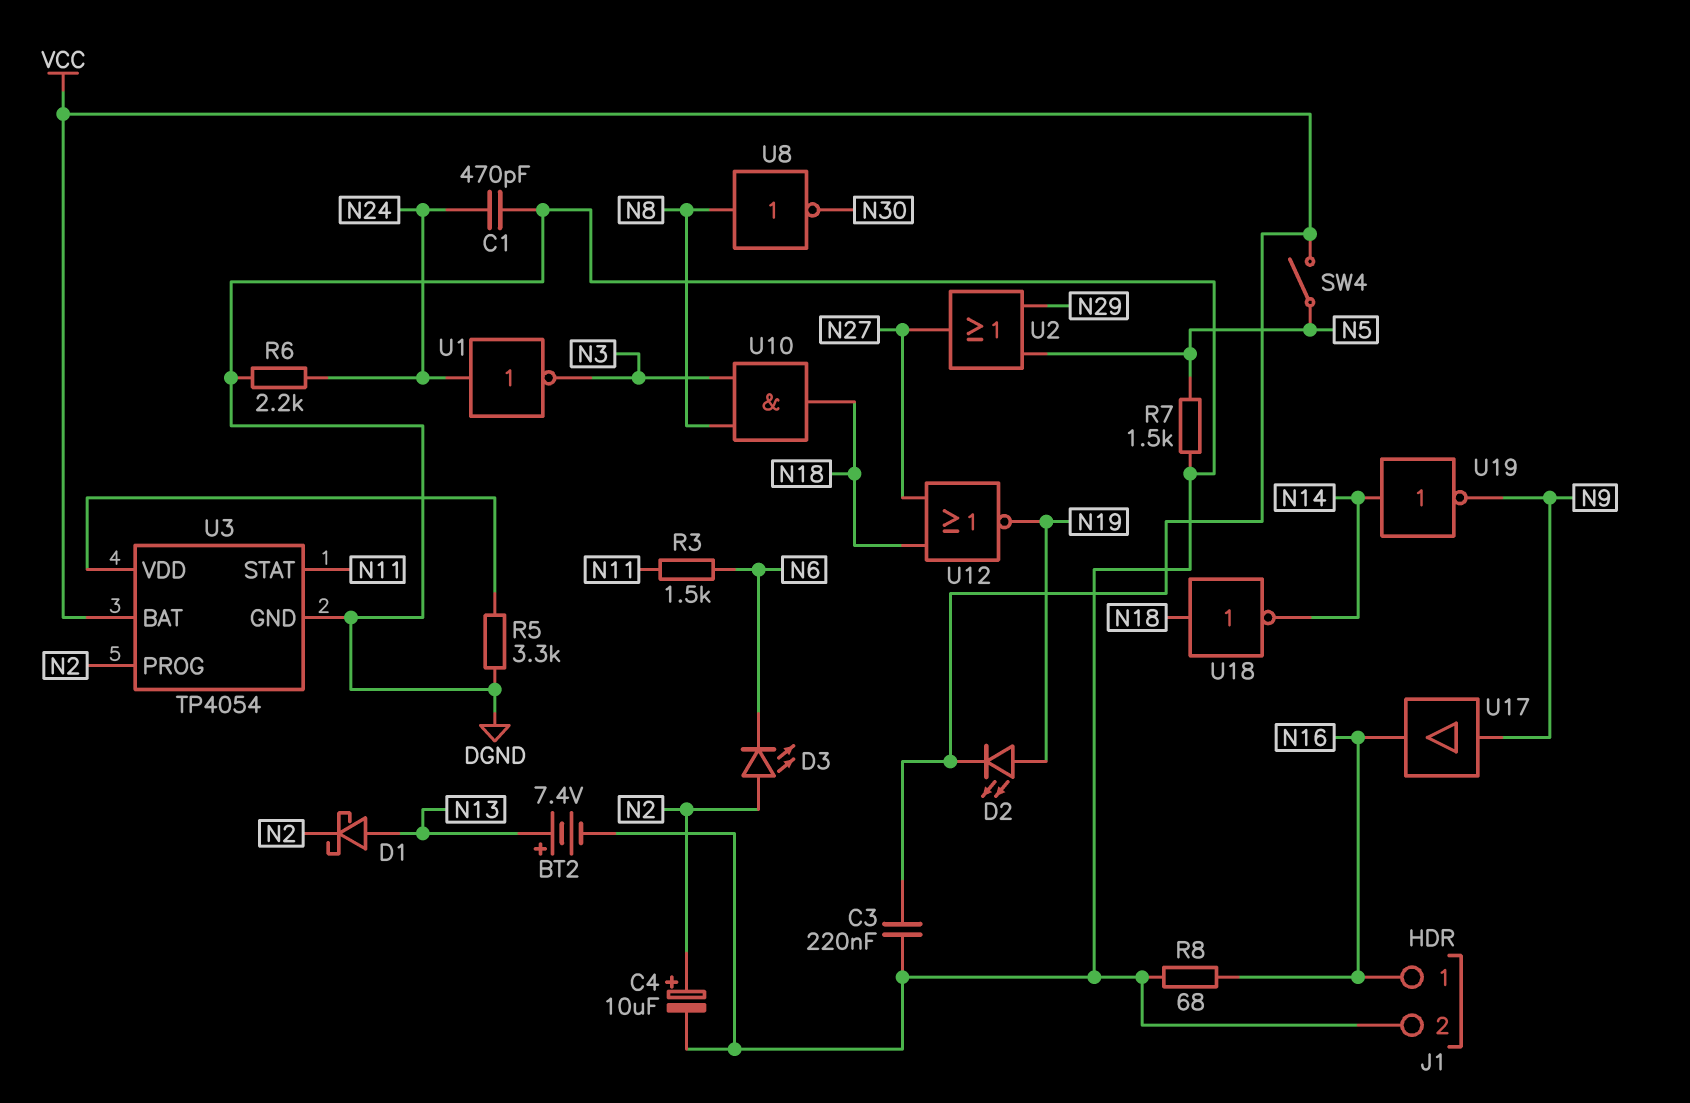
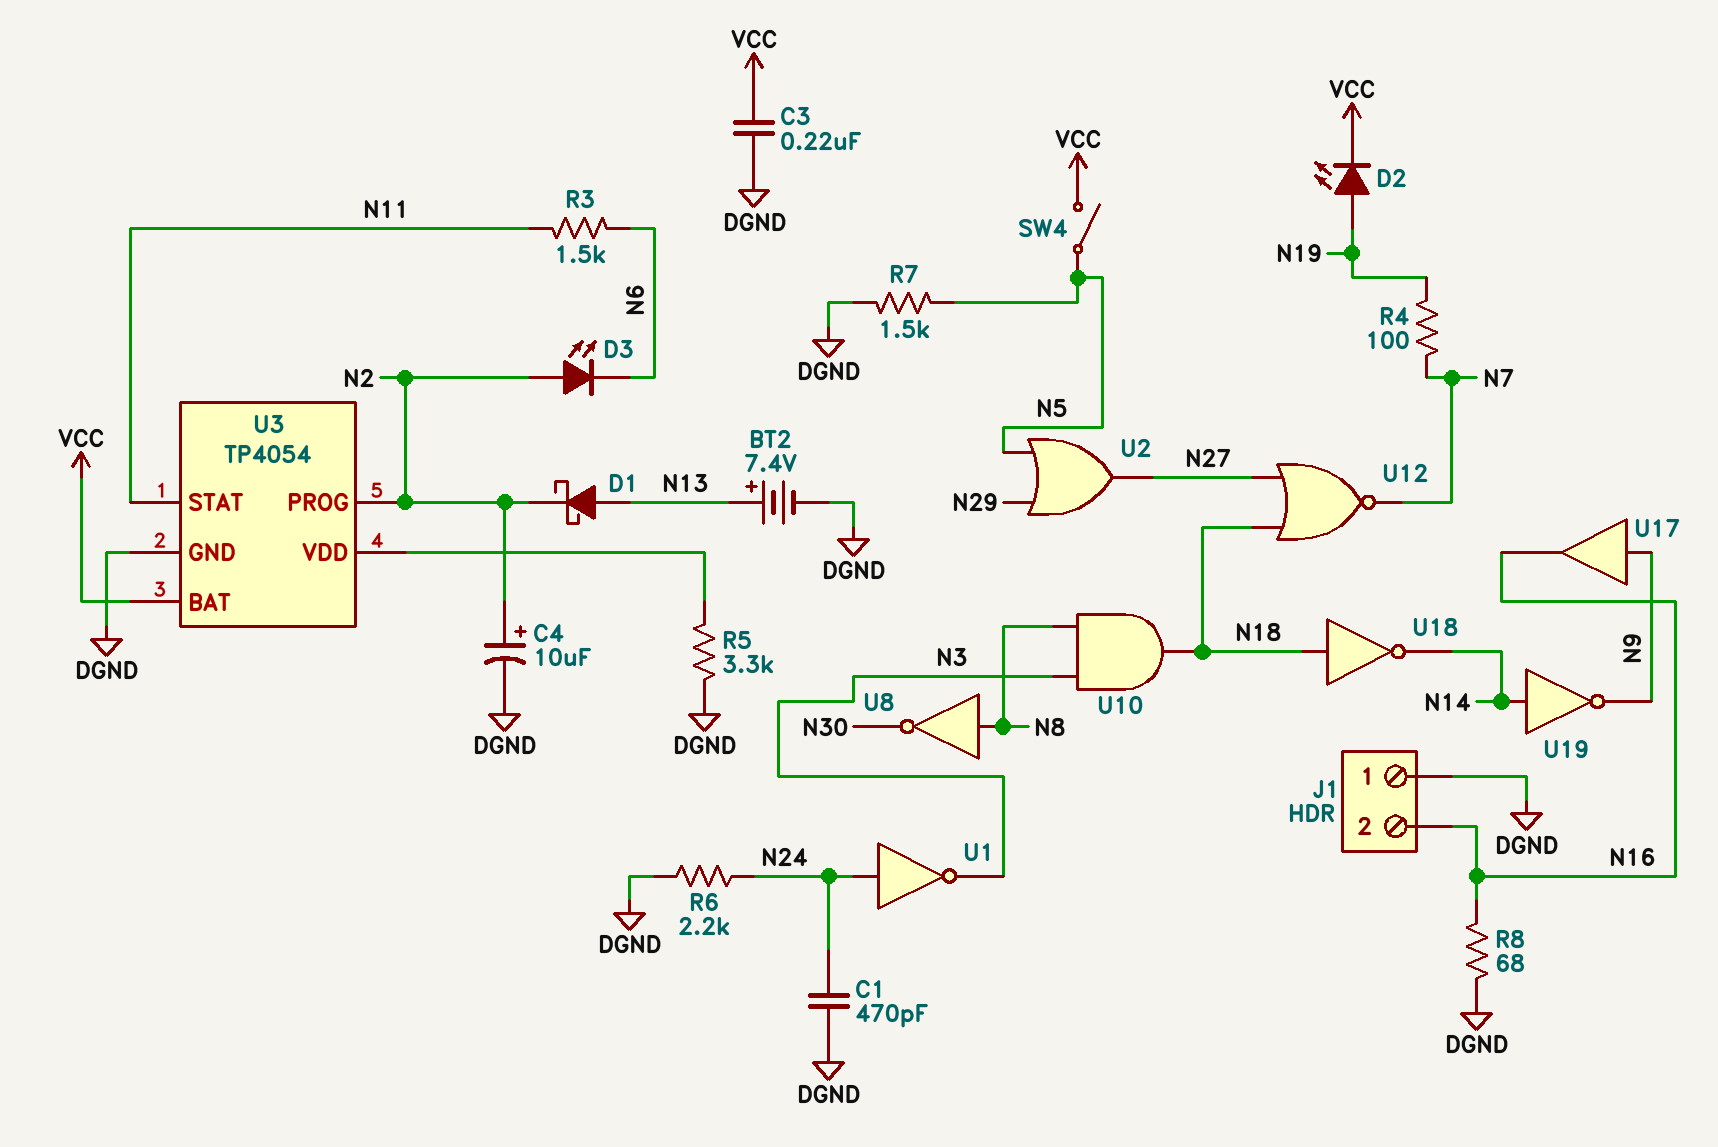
J1 pin 1: N16 -> DGND
J1 pin 2: DGND -> N16
R4: none -> 100 (N7, N19)
U12: NOR (in N18, in N27, out N19) -> NOR (in N18, in N27, out N7)

